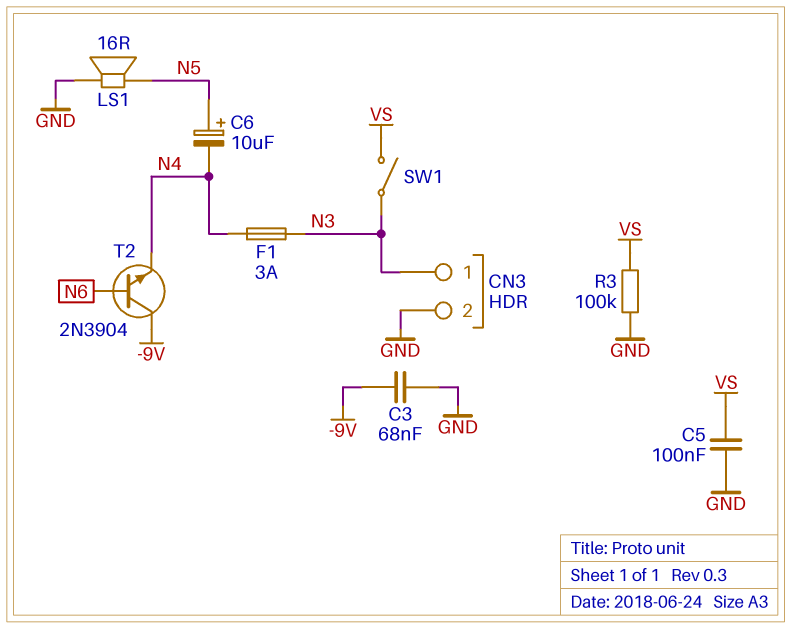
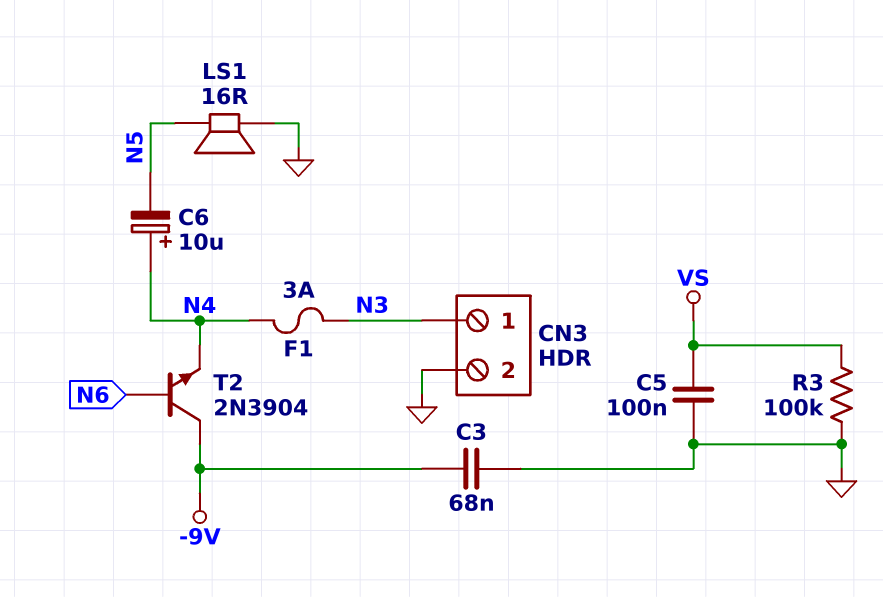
C6: 10uF (plus N5, minus N4) -> 10uF (plus N4, minus N5)
SW1: switch (N3, VS) -> none

